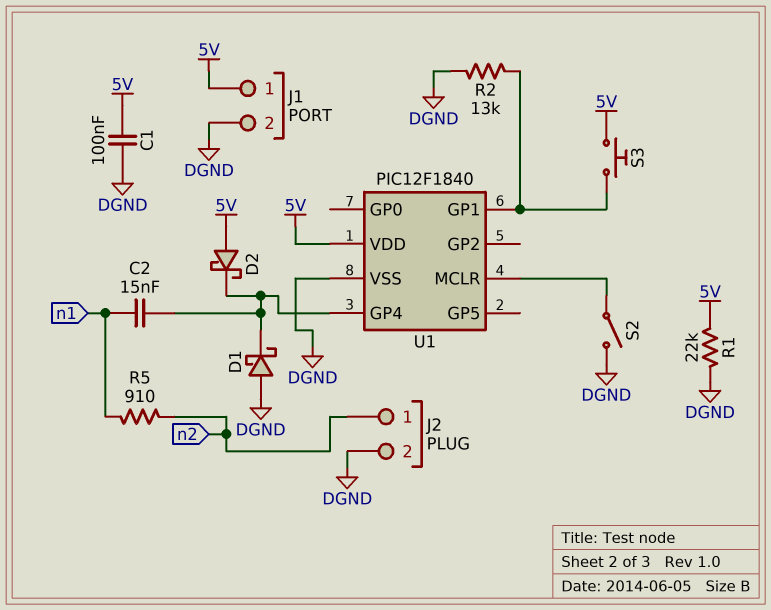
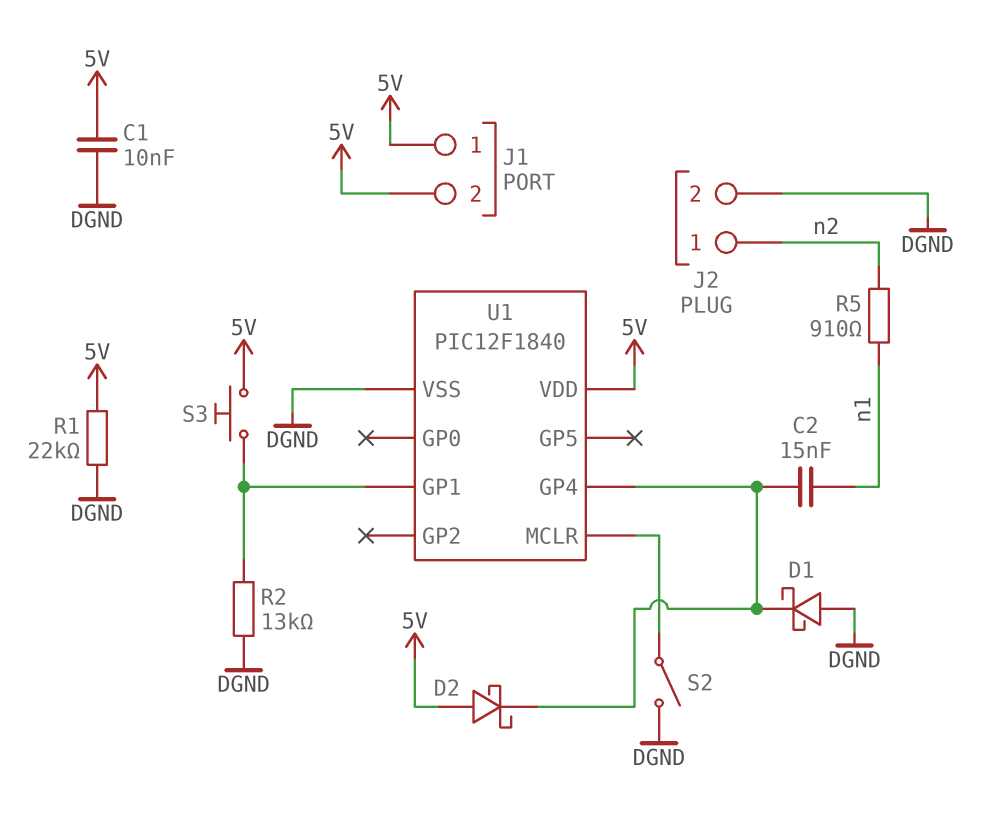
C1: 100nF (5V, DGND) -> 10nF (5V, DGND)
J1 pin 2: DGND -> 5V

